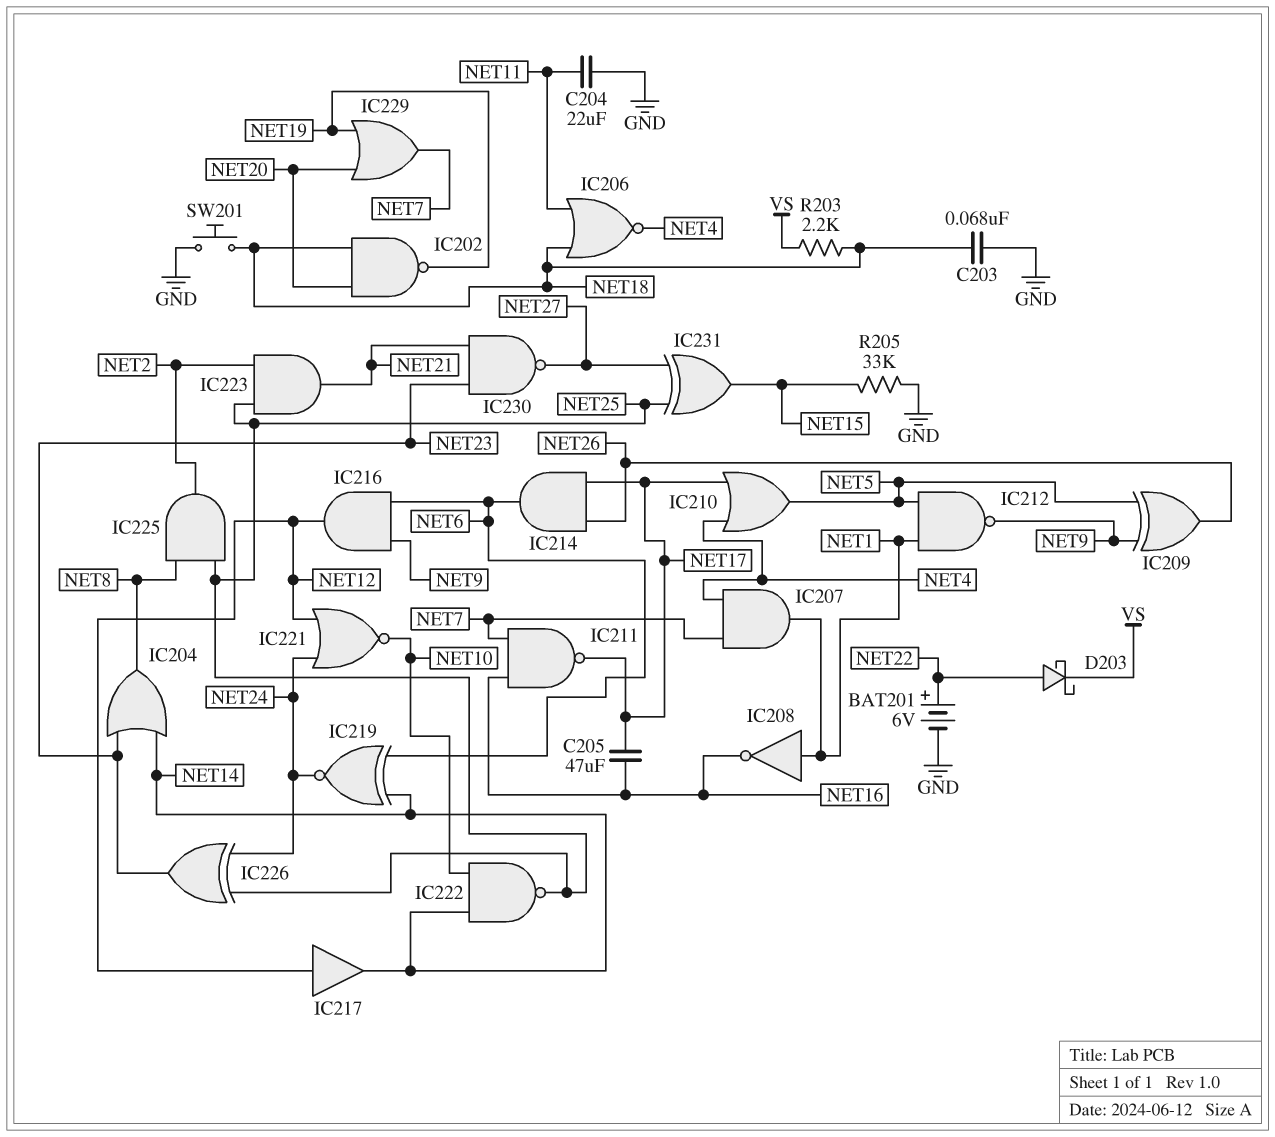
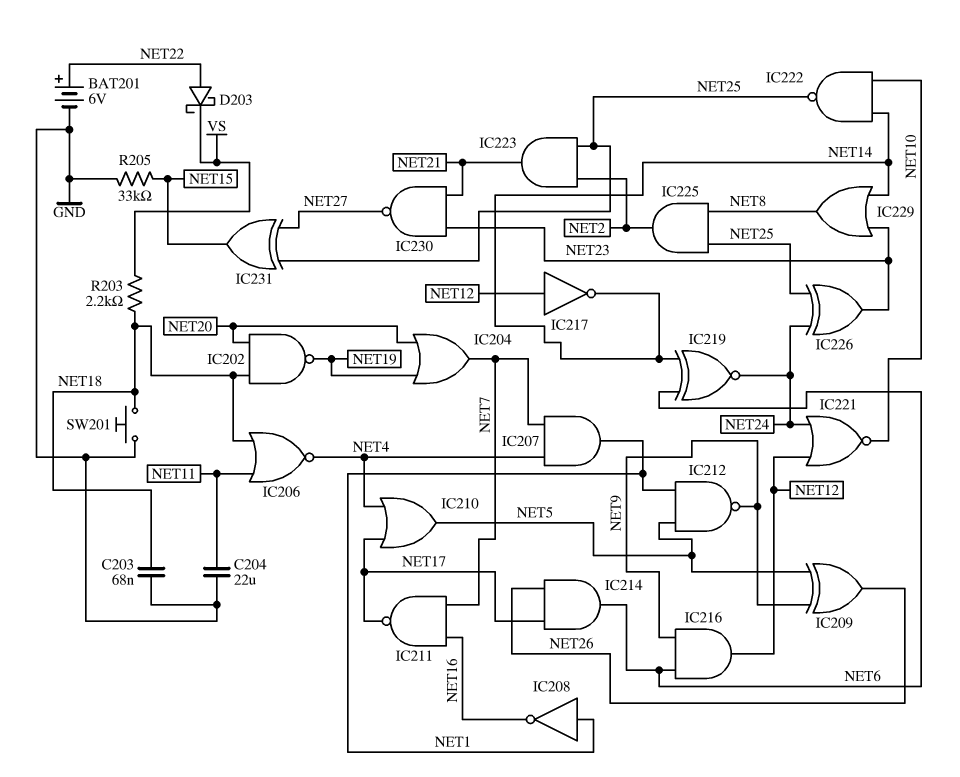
C205: 47uF (NET16, NET17) -> none
IC204: OR (in NET14, in NET23, out NET8) -> OR (in NET19, in NET20, out NET7)
IC217: buffer (in NET12, out NET14) -> NOT (in NET12, out NET14)
IC229: OR (in NET19, in NET20, out NET7) -> OR (in NET14, in NET23, out NET8)

